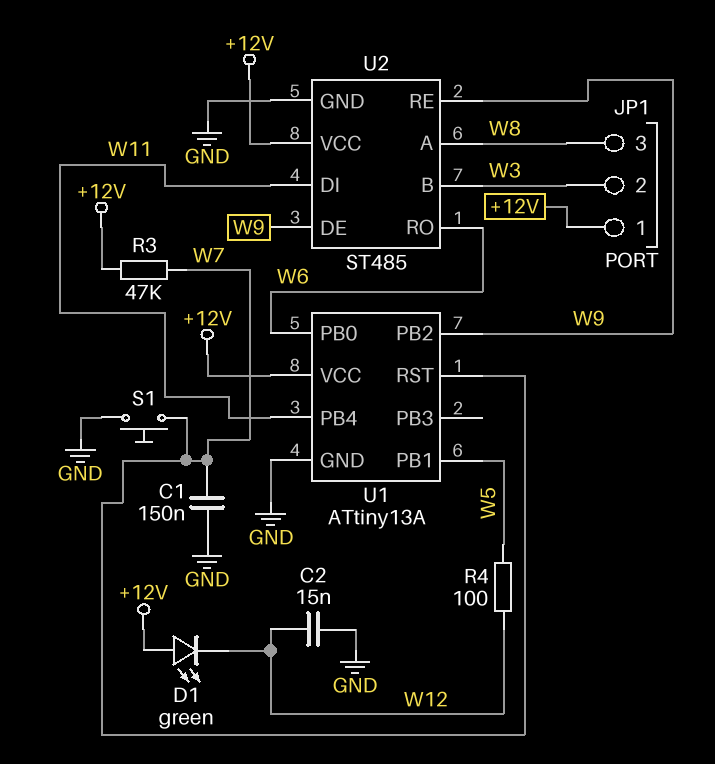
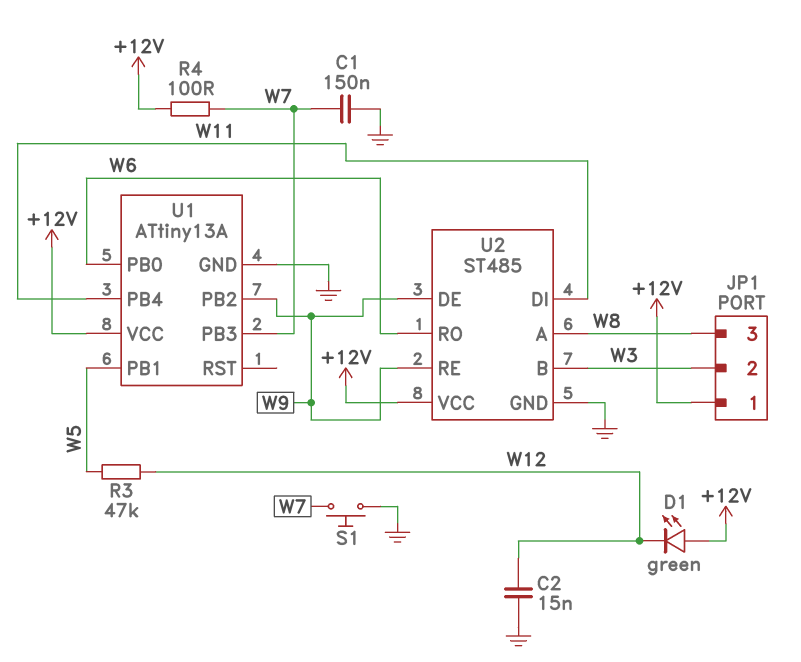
R3: 47k (+12V, W7) -> 47k (W5, W12)
R4: 100 (W5, W12) -> 100 (+12V, W7)
U1 pin PB3: none -> W7
U1 pin RST: W7 -> none

